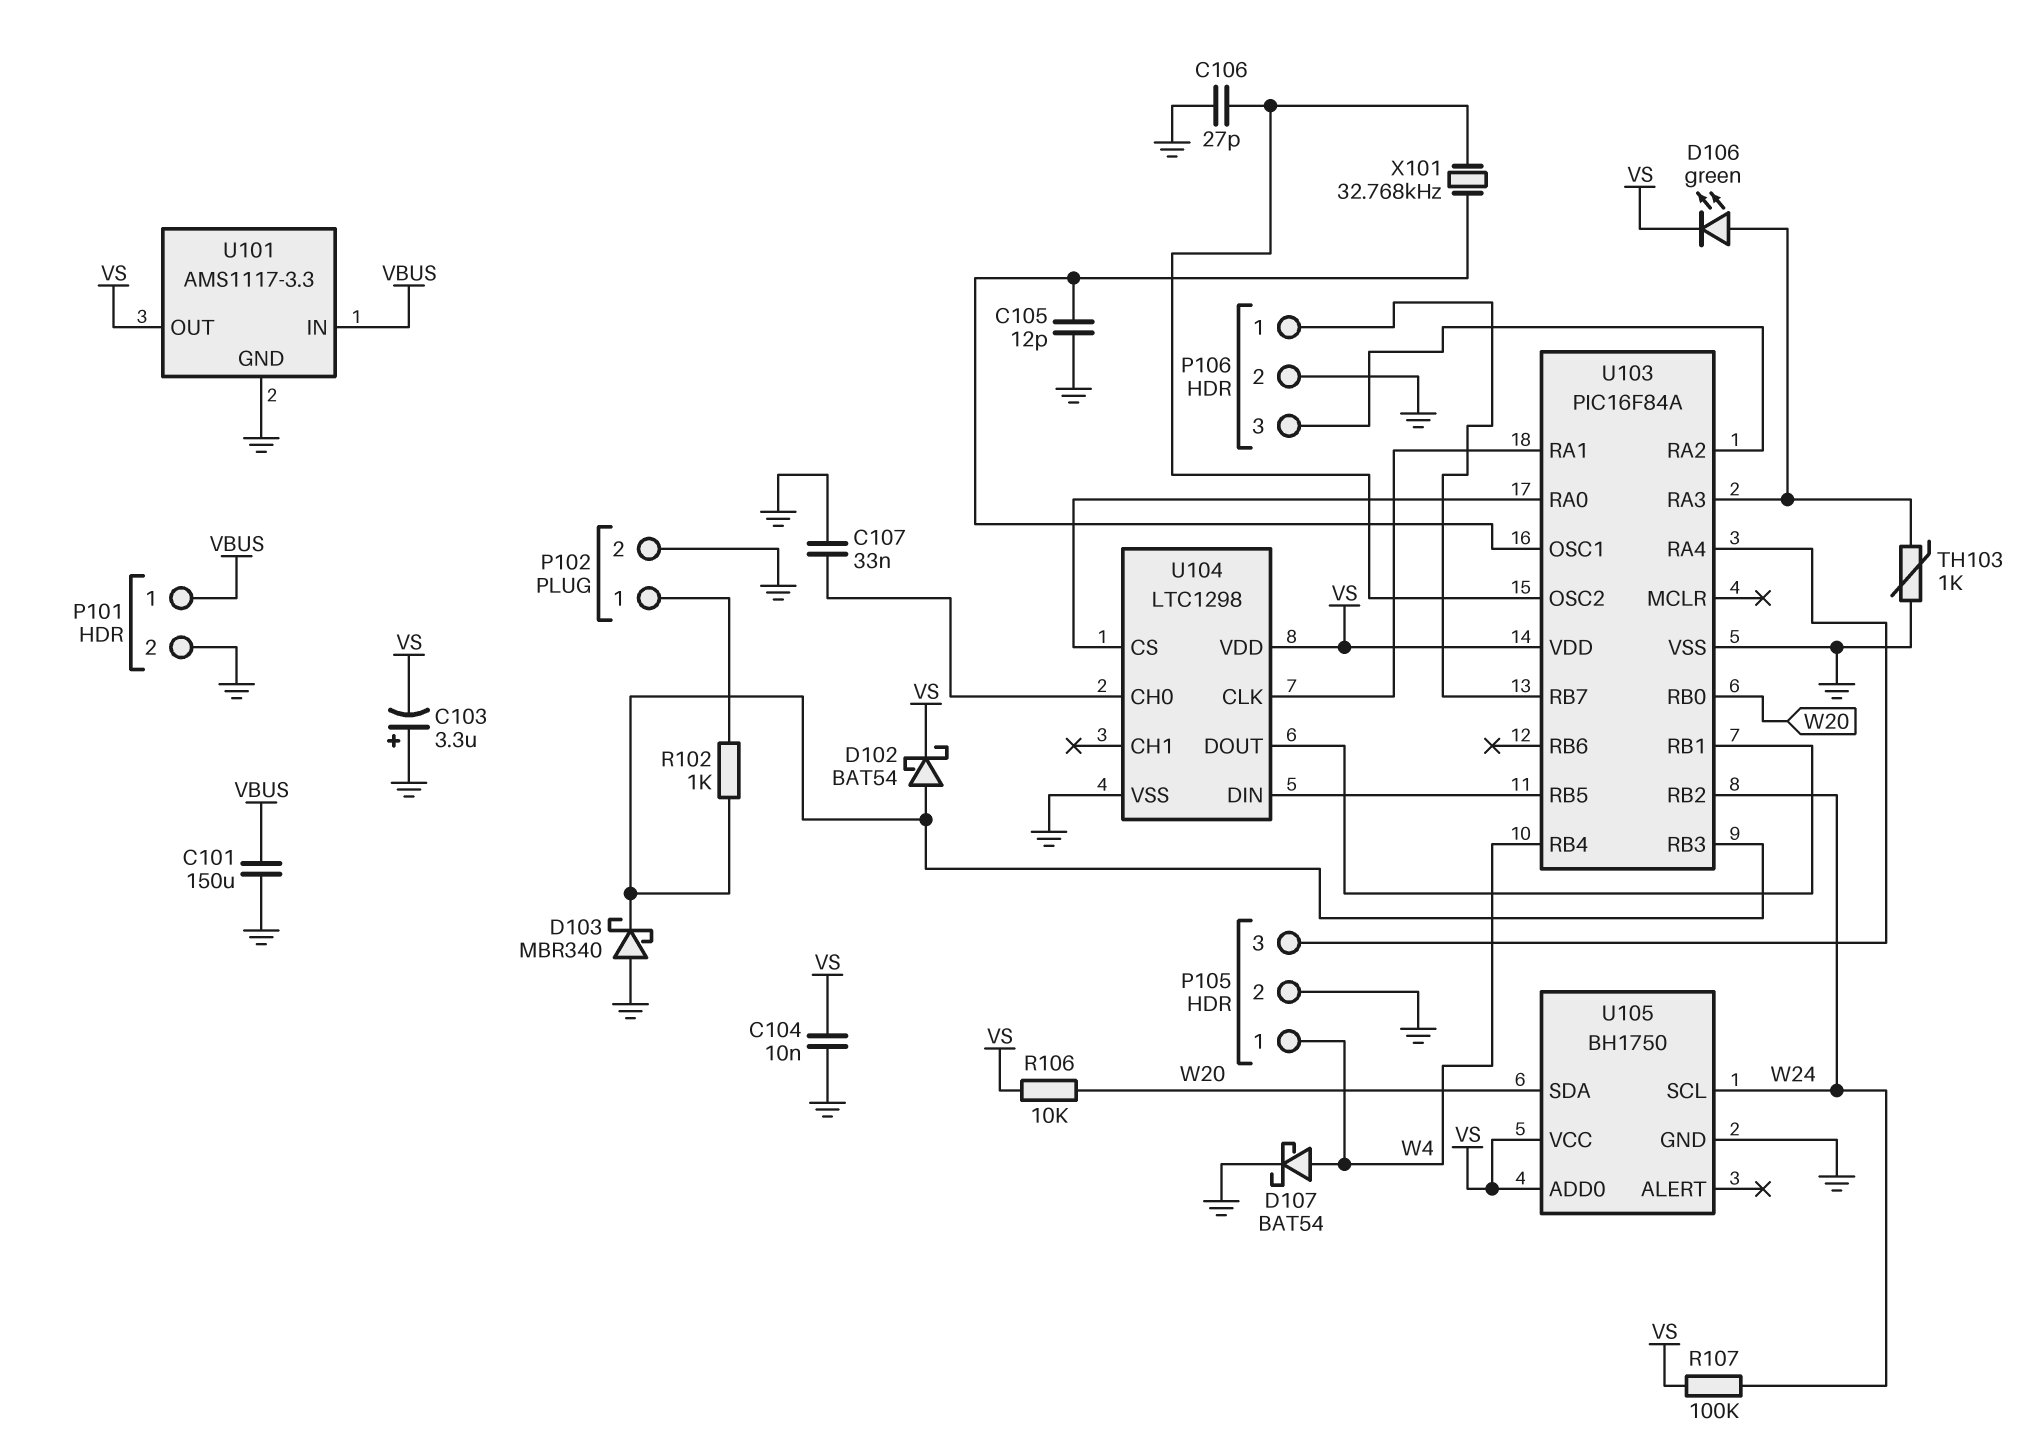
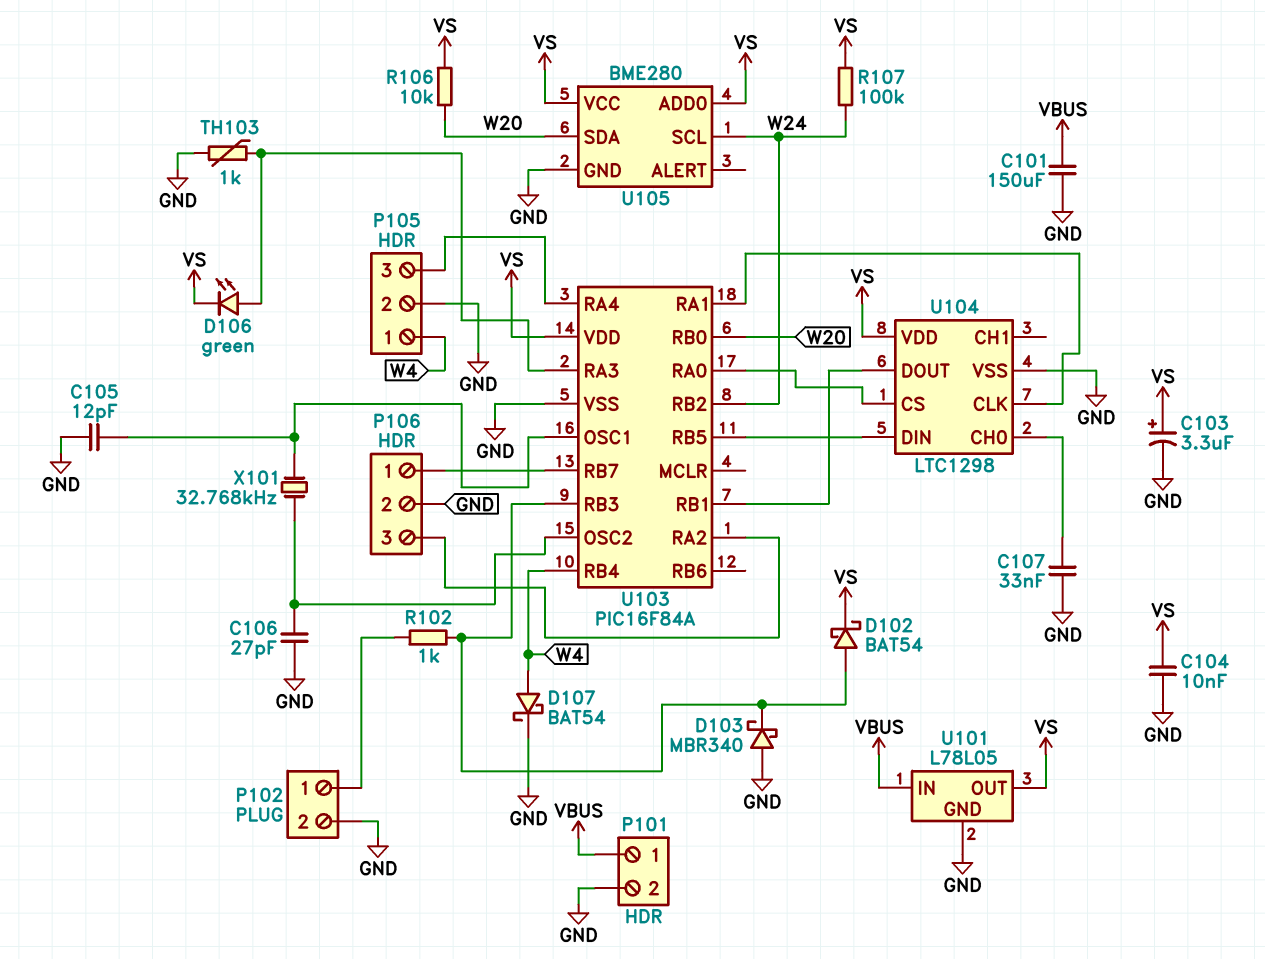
C103: 3.3uF (plus GND, minus VS) -> 3.3uF (plus VS, minus GND)
U101: AMS1117-3.3 -> L78L05
U105: BH1750 -> BME280

